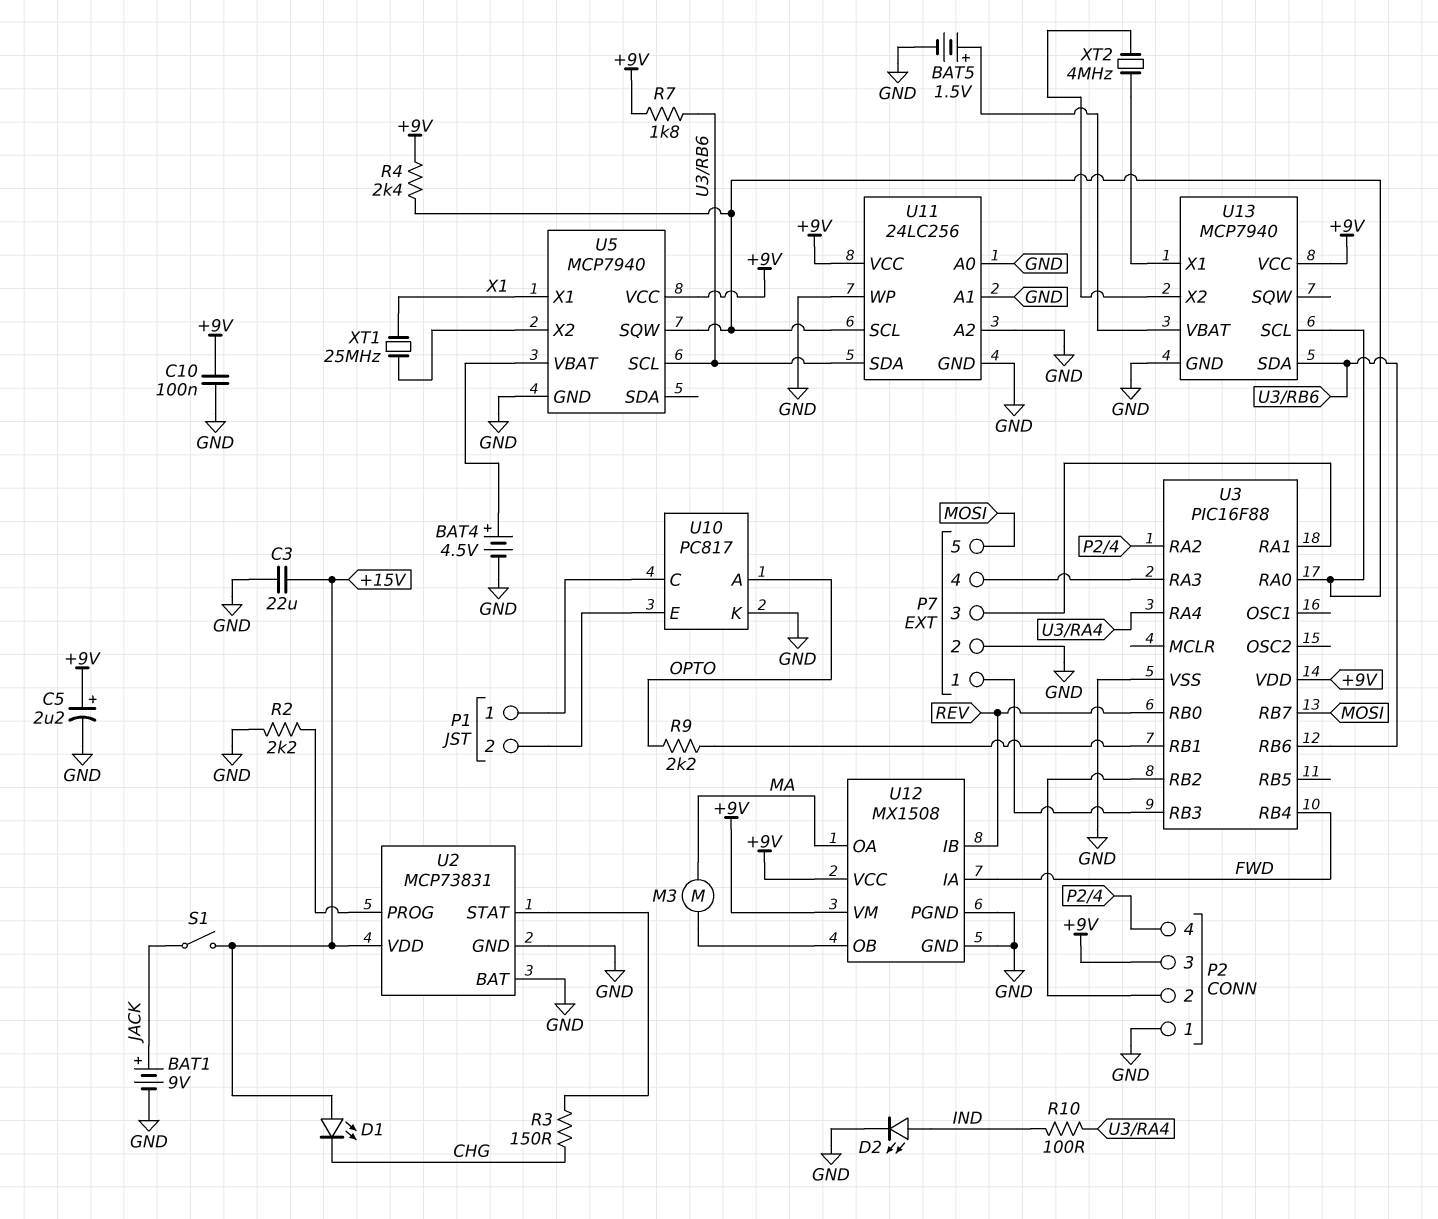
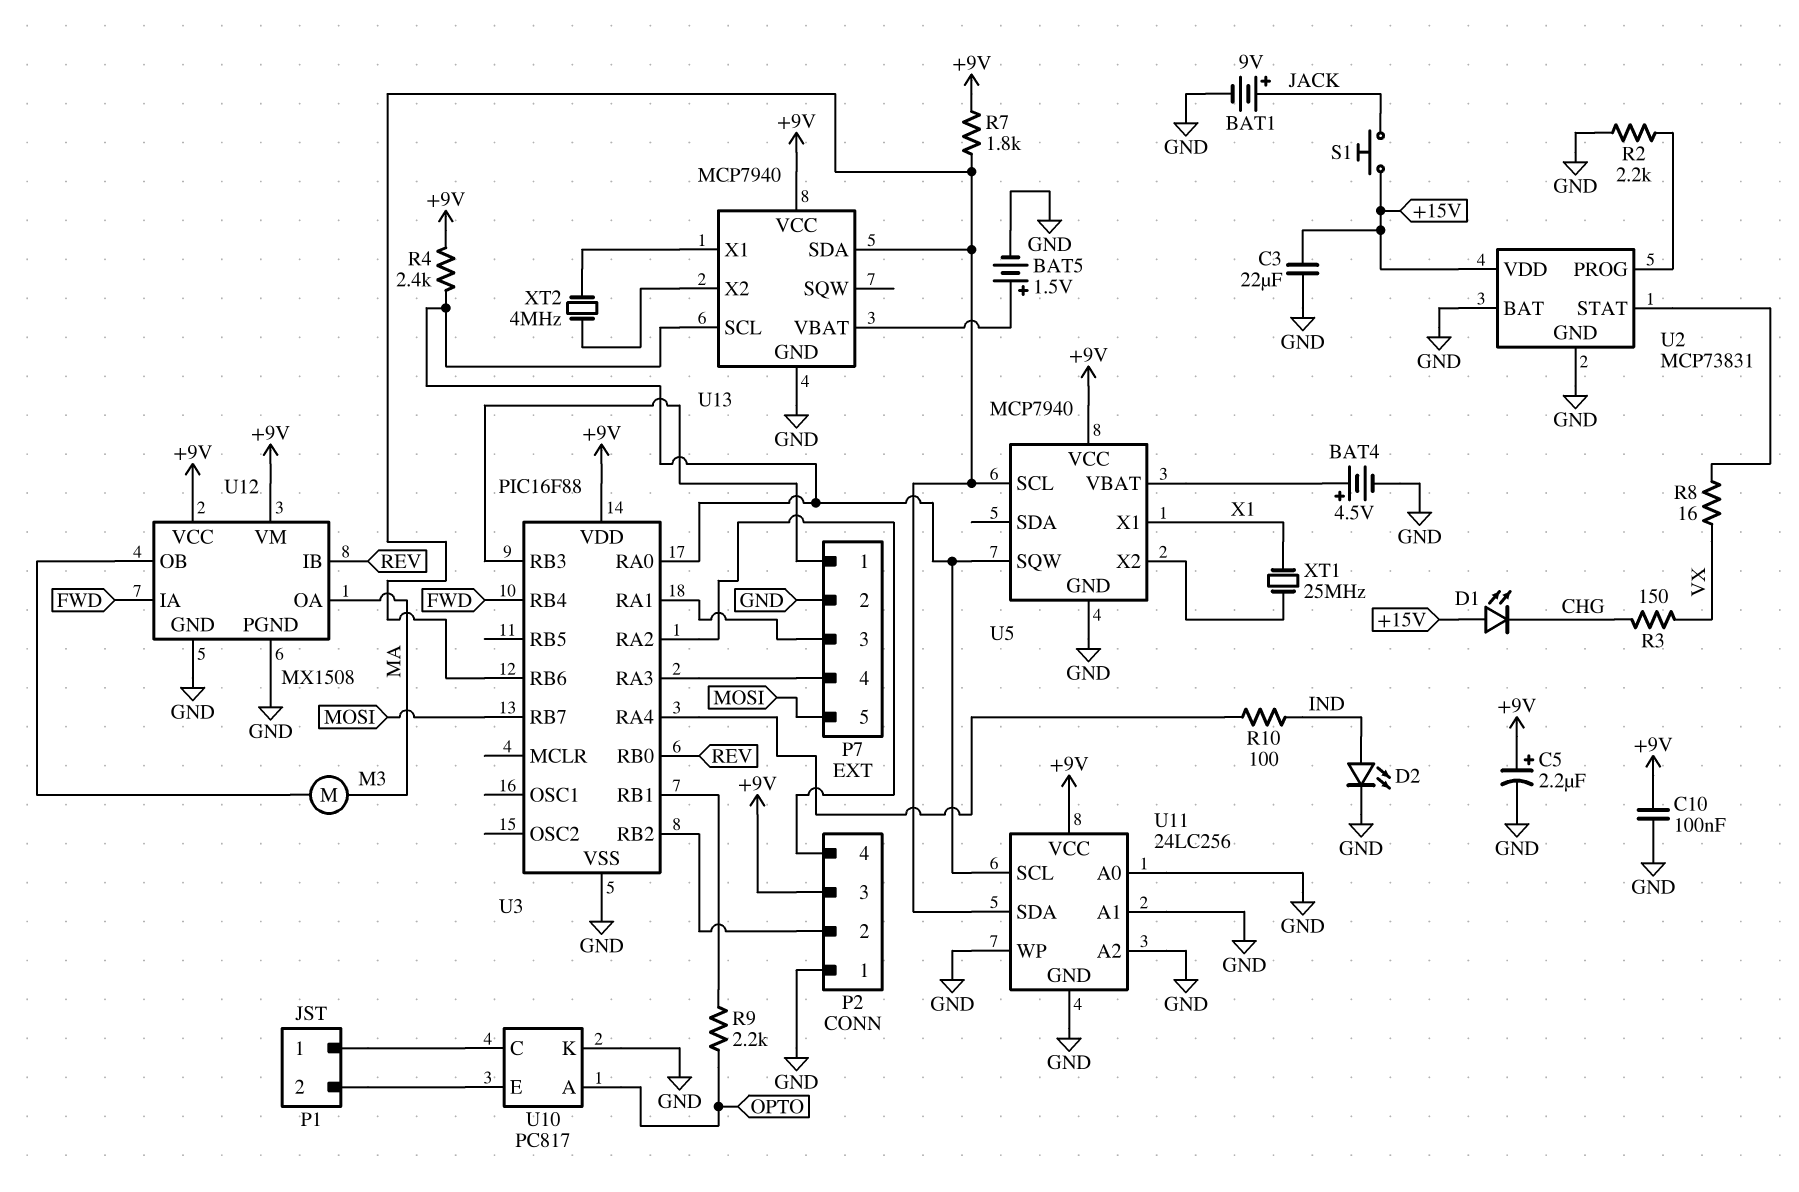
R3: 150 (CHG, U2/STAT) -> 150 (CHG, VX)
R8: none -> 16 (U2/STAT, VX)
S1: switch (+15V, JACK) -> button (+15V, JACK)

